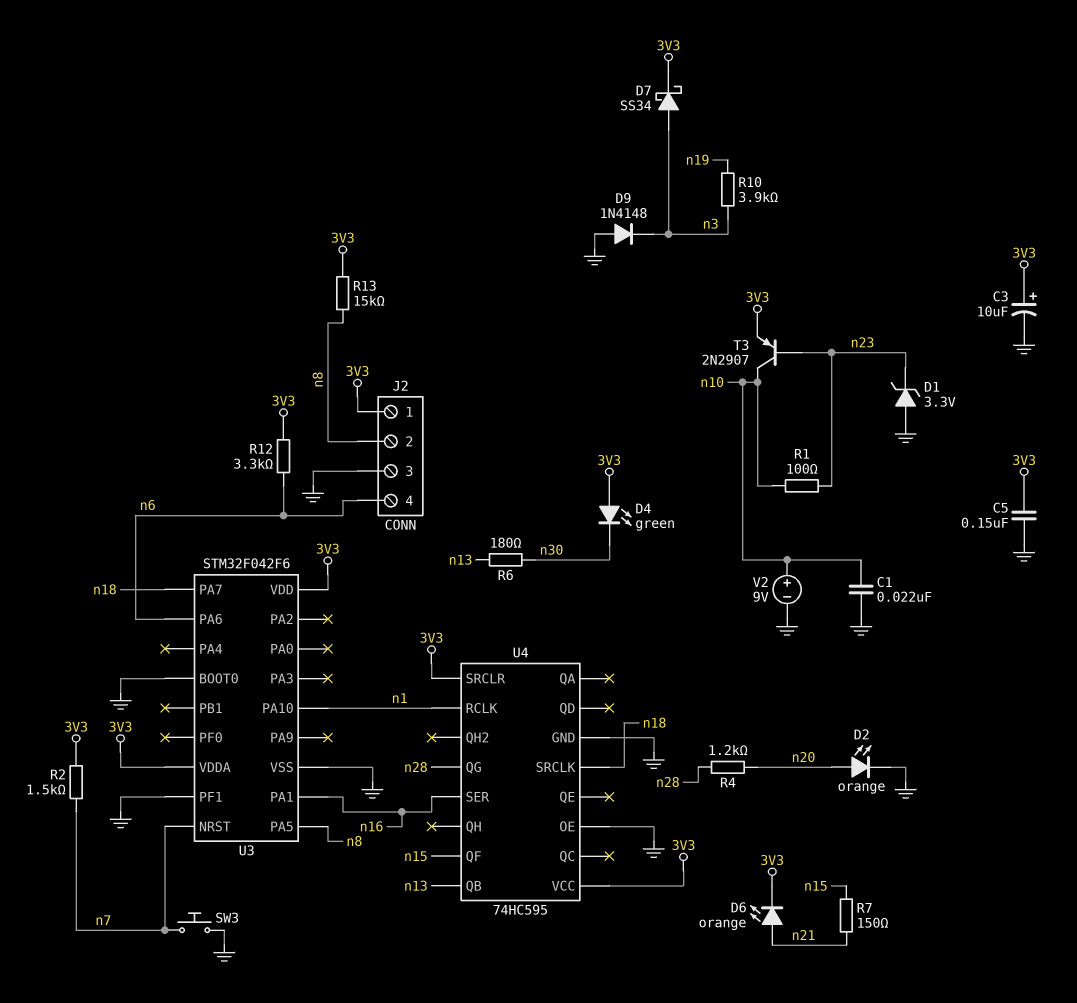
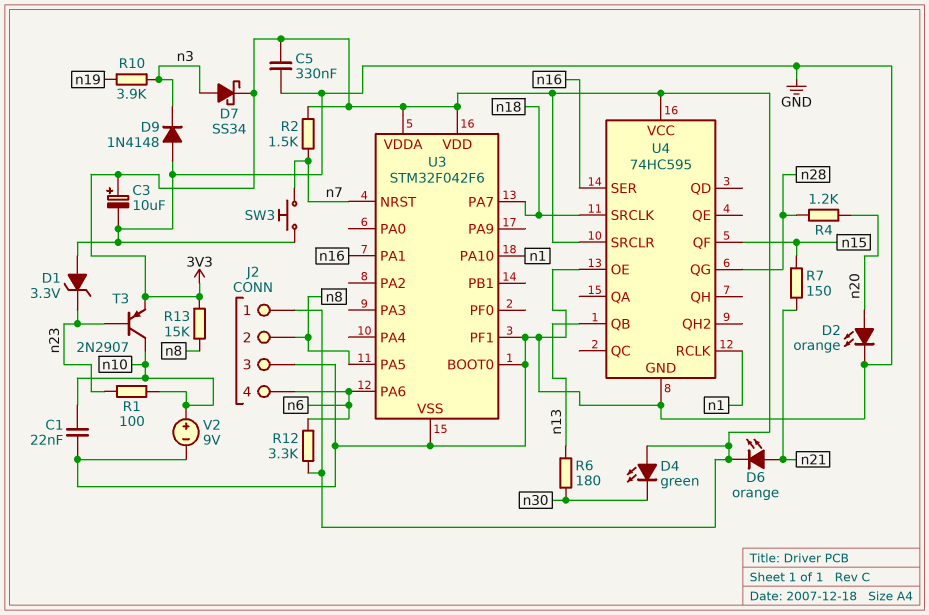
C5: 150nF (3V3, GND) -> 330nF (3V3, GND)

